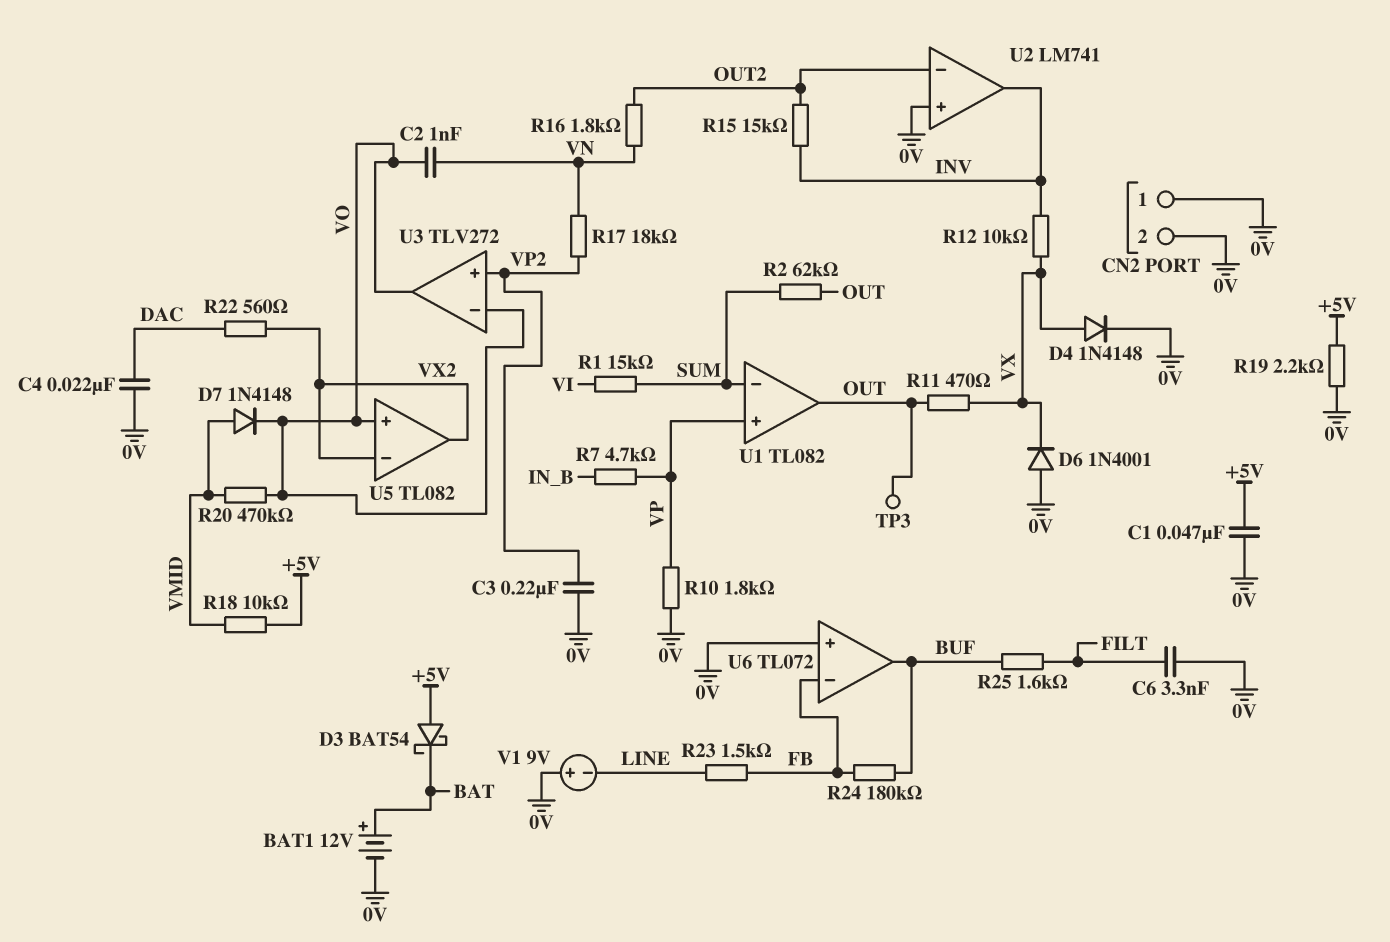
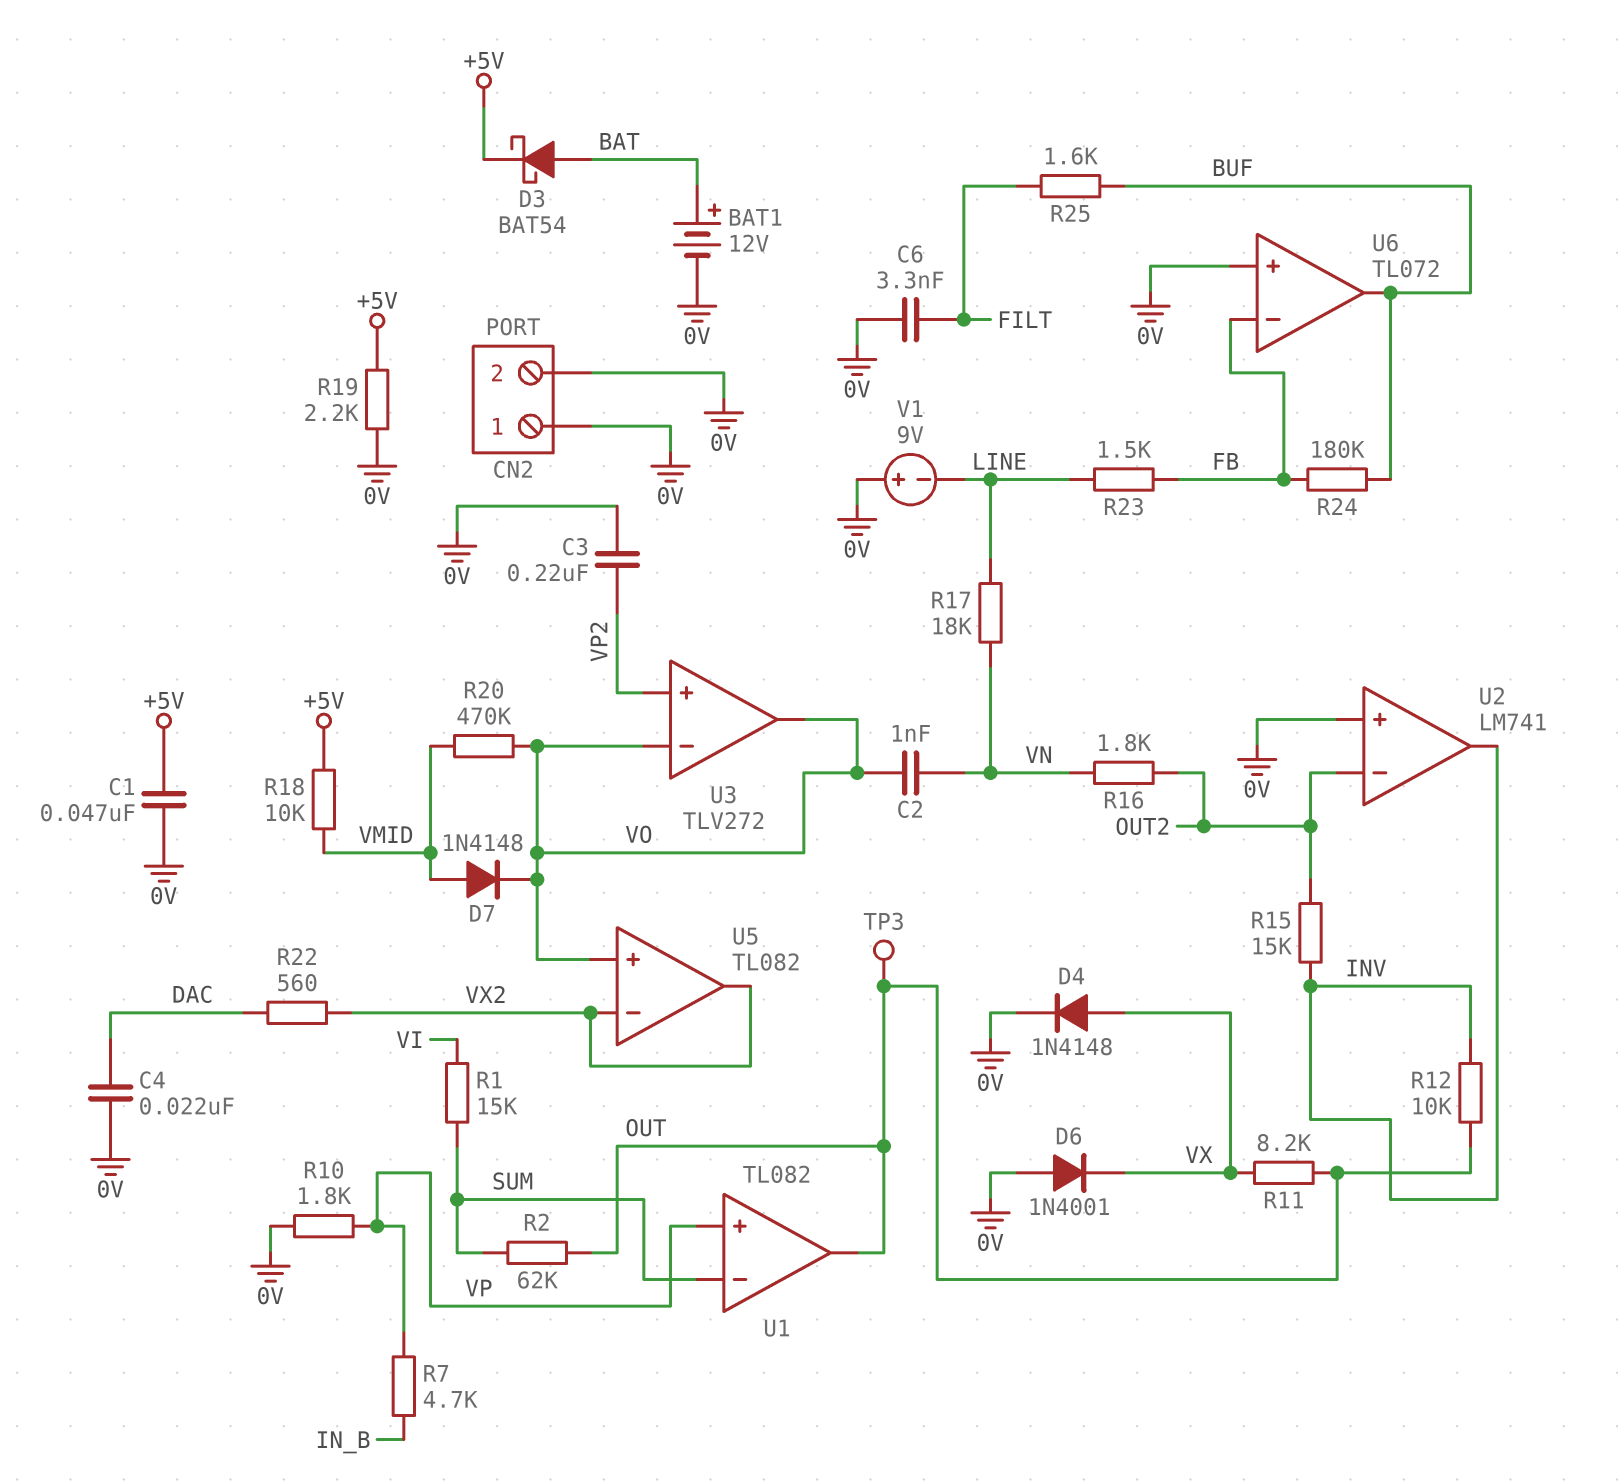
D3: schottky BAT54 (A +5V, K BAT) -> schottky BAT54 (A BAT, K +5V)
R11: 470 (OUT, VX) -> 8.2k (OUT, VX)
R12: 10k (INV, VX) -> 10k (INV, OUT)
R17: 18k (VN, VP2) -> 18k (LINE, VN)

